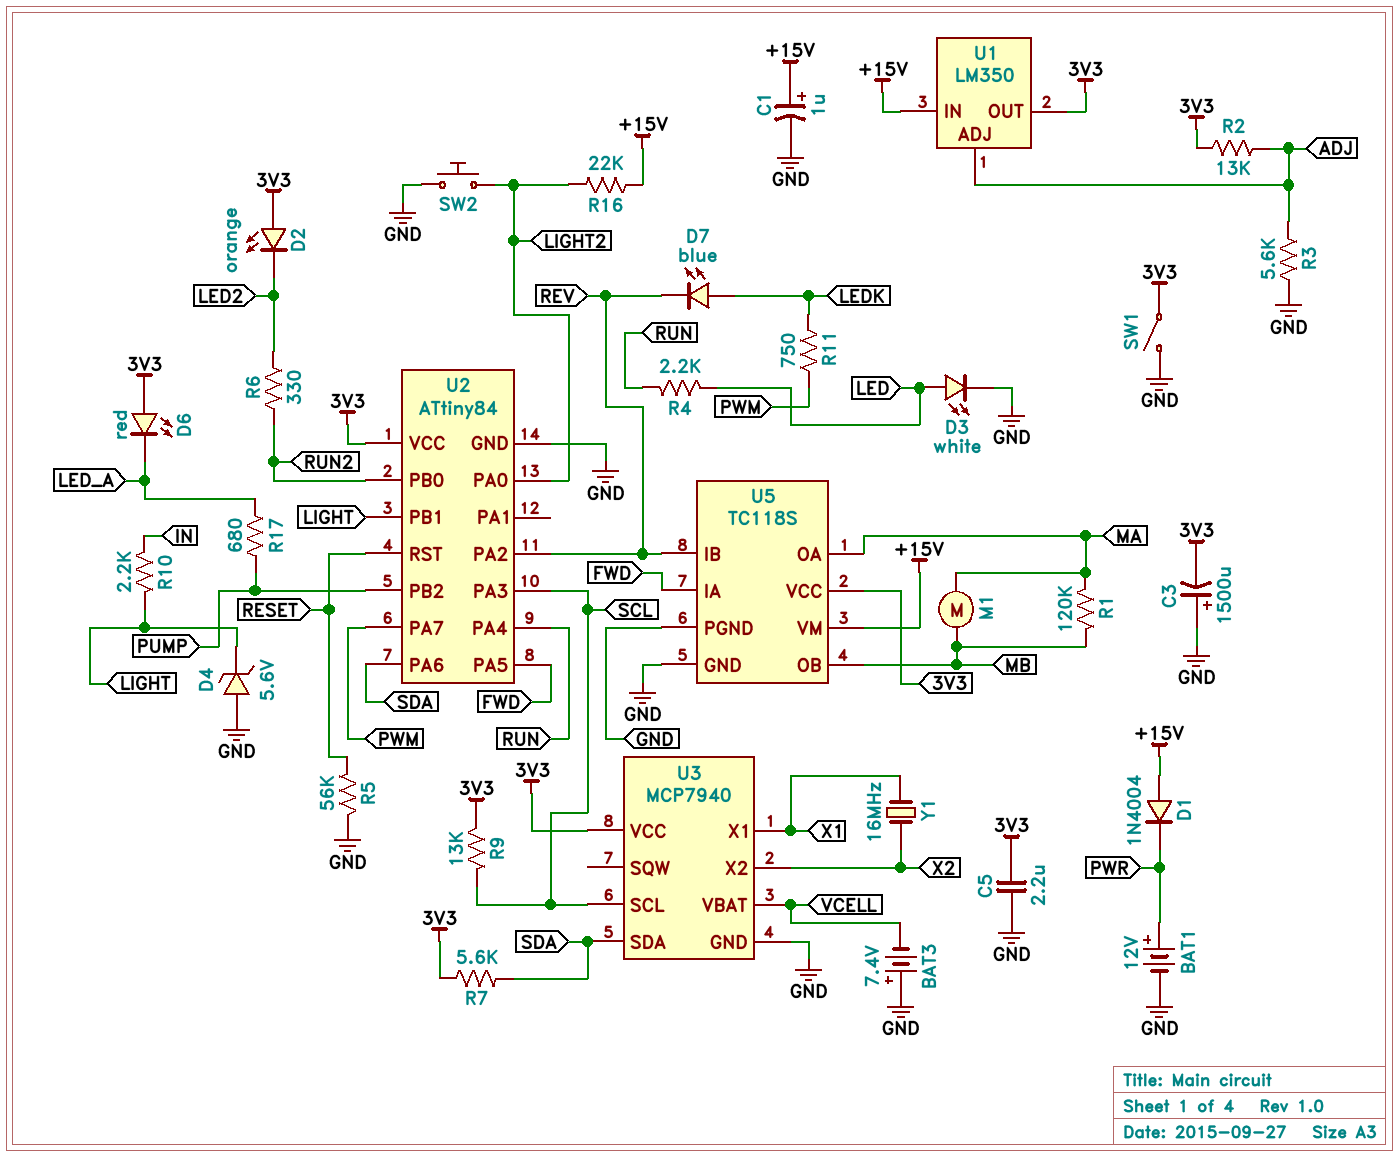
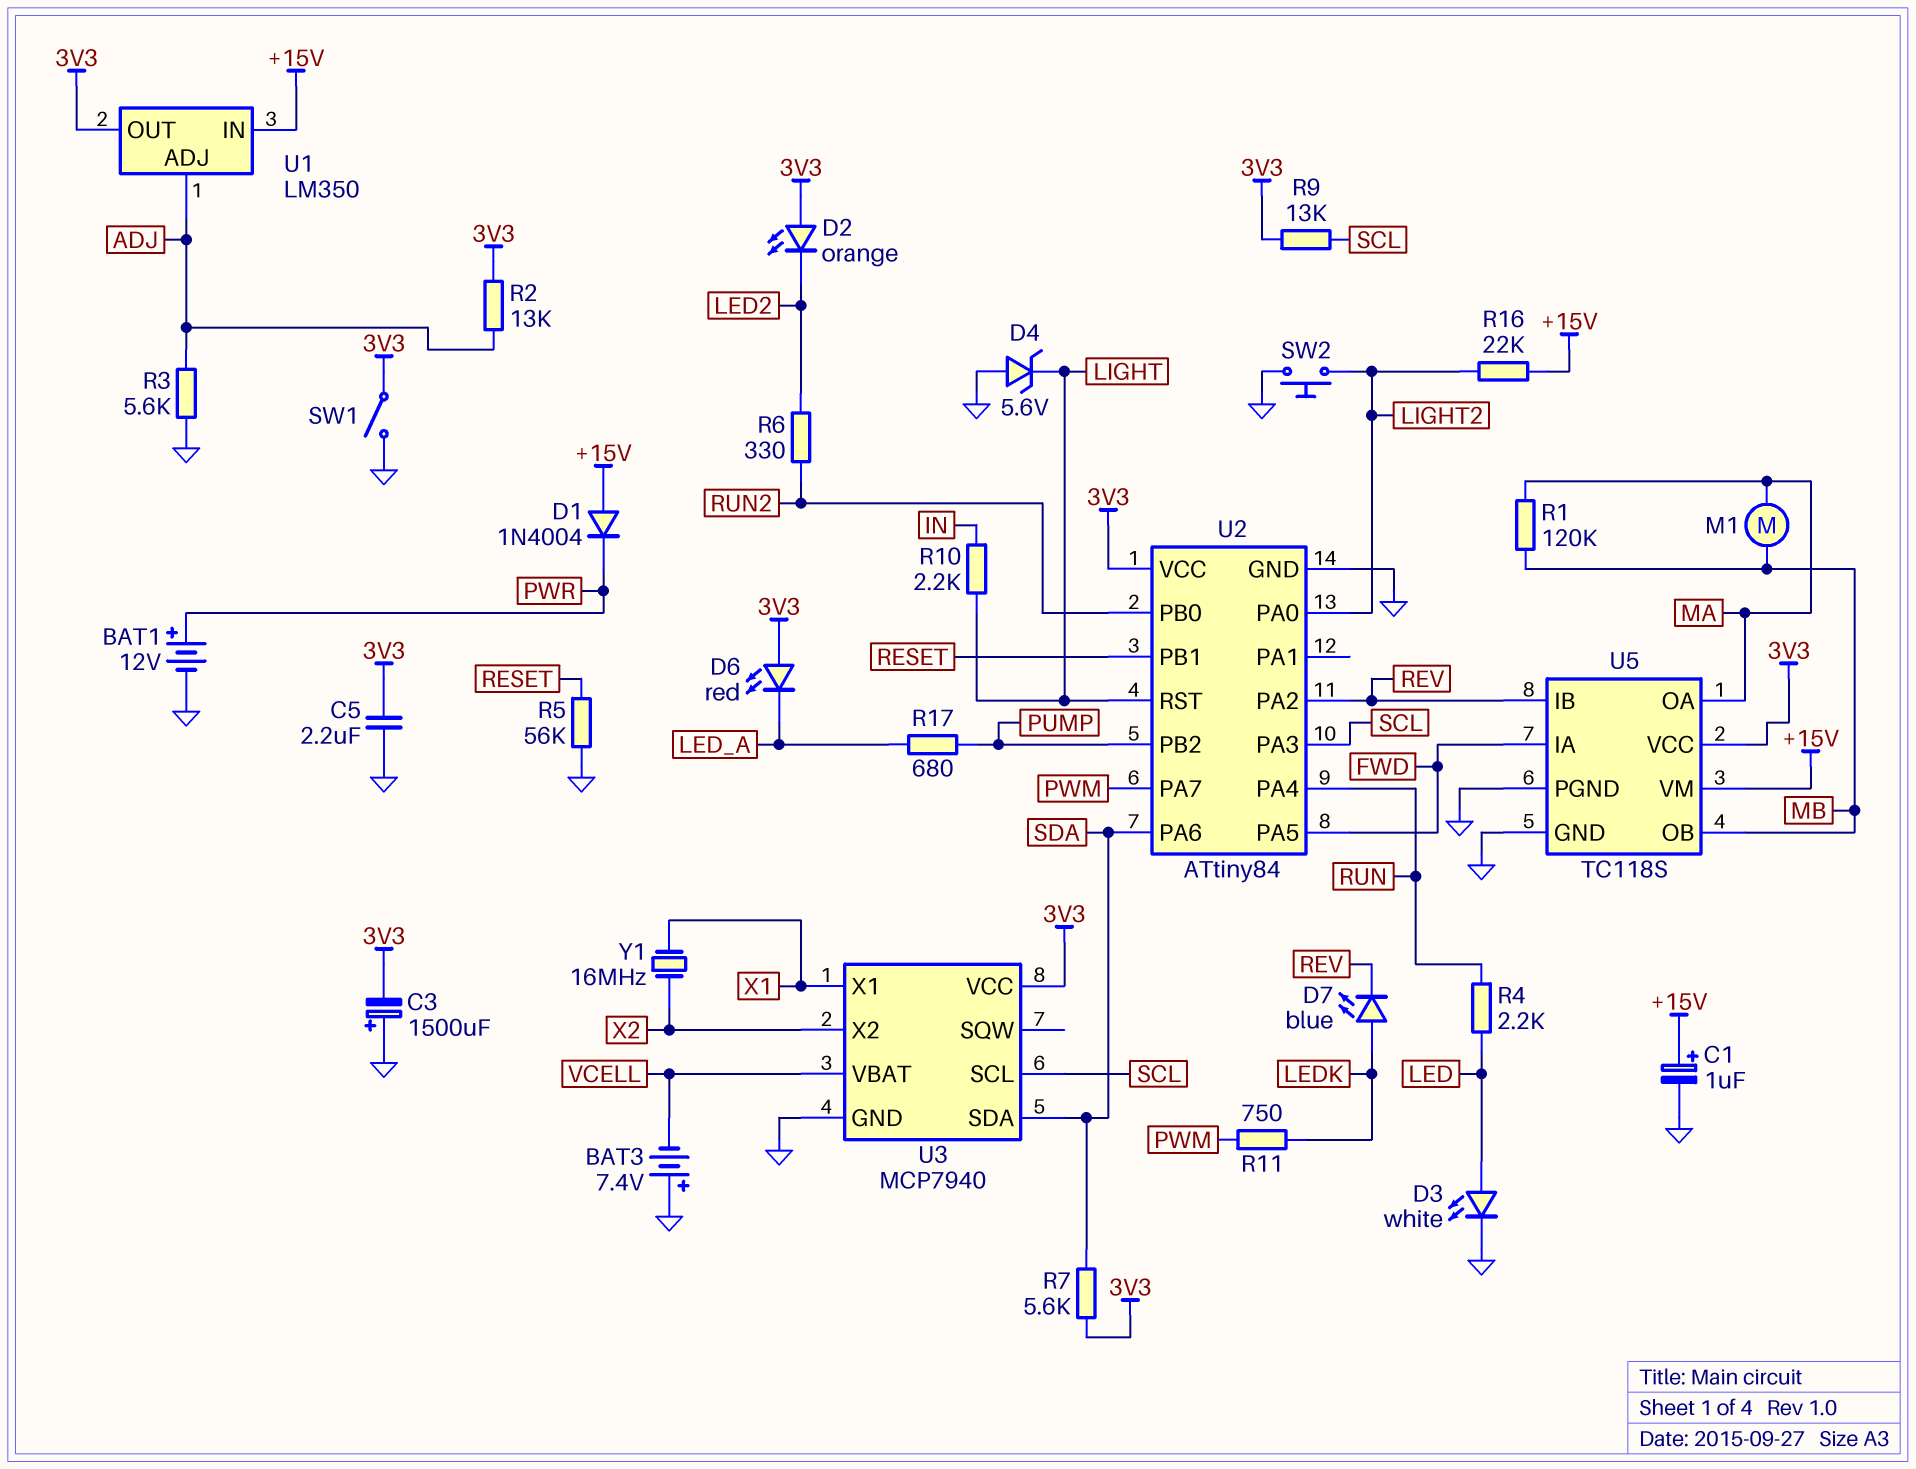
U2 pin PB1: LIGHT -> RESET
U2 pin RST: RESET -> LIGHT

